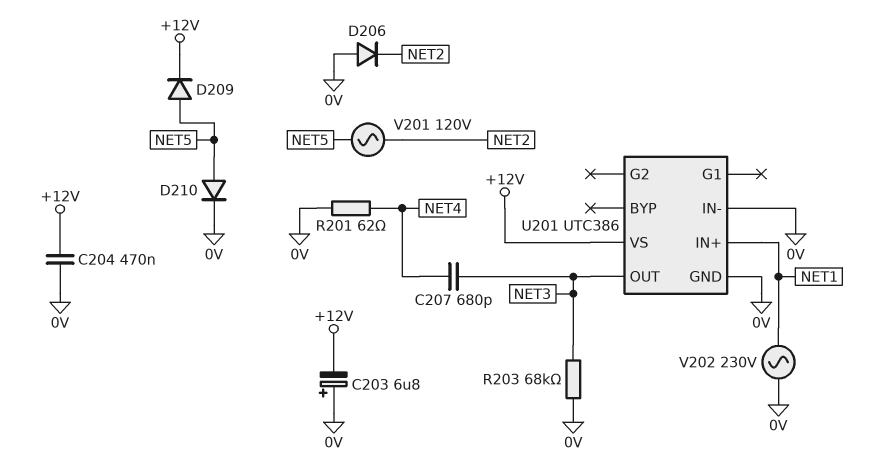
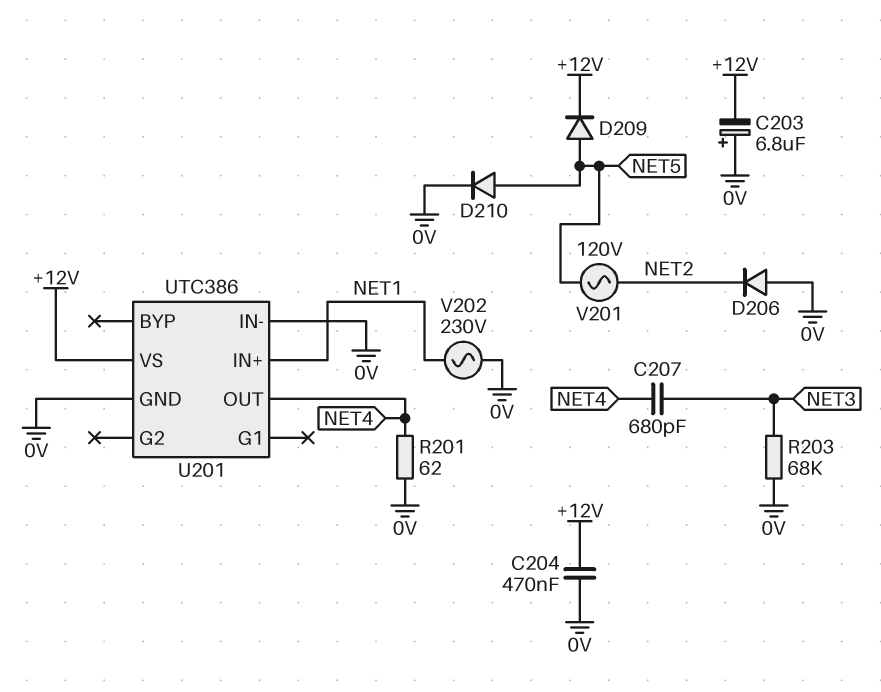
U201 pin OUT: NET3 -> NET4

